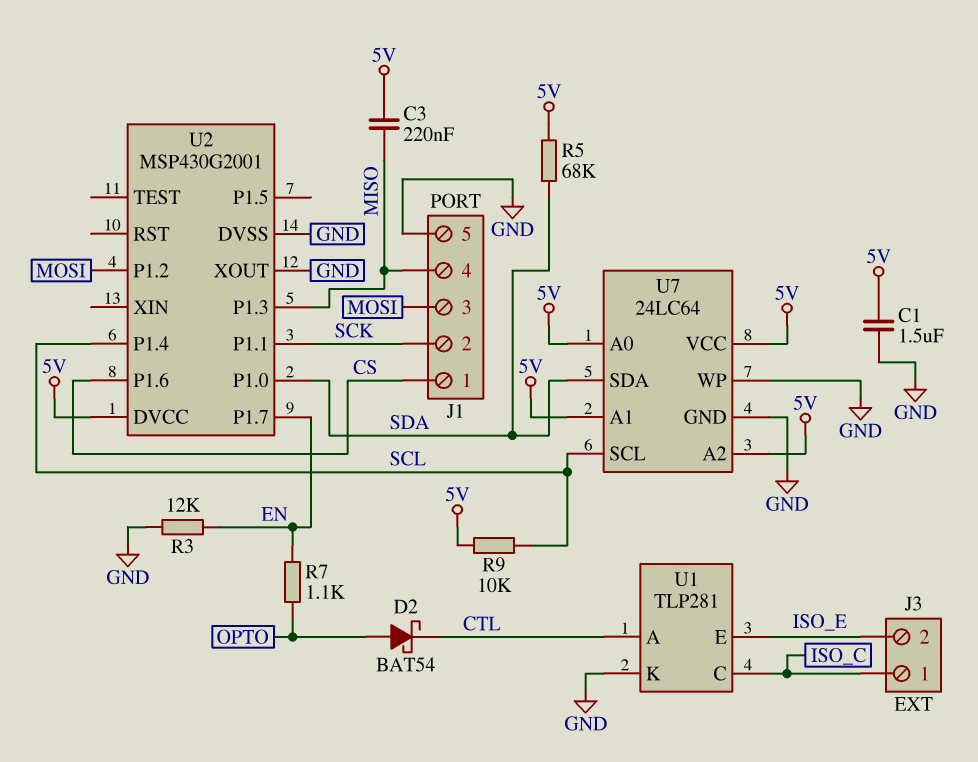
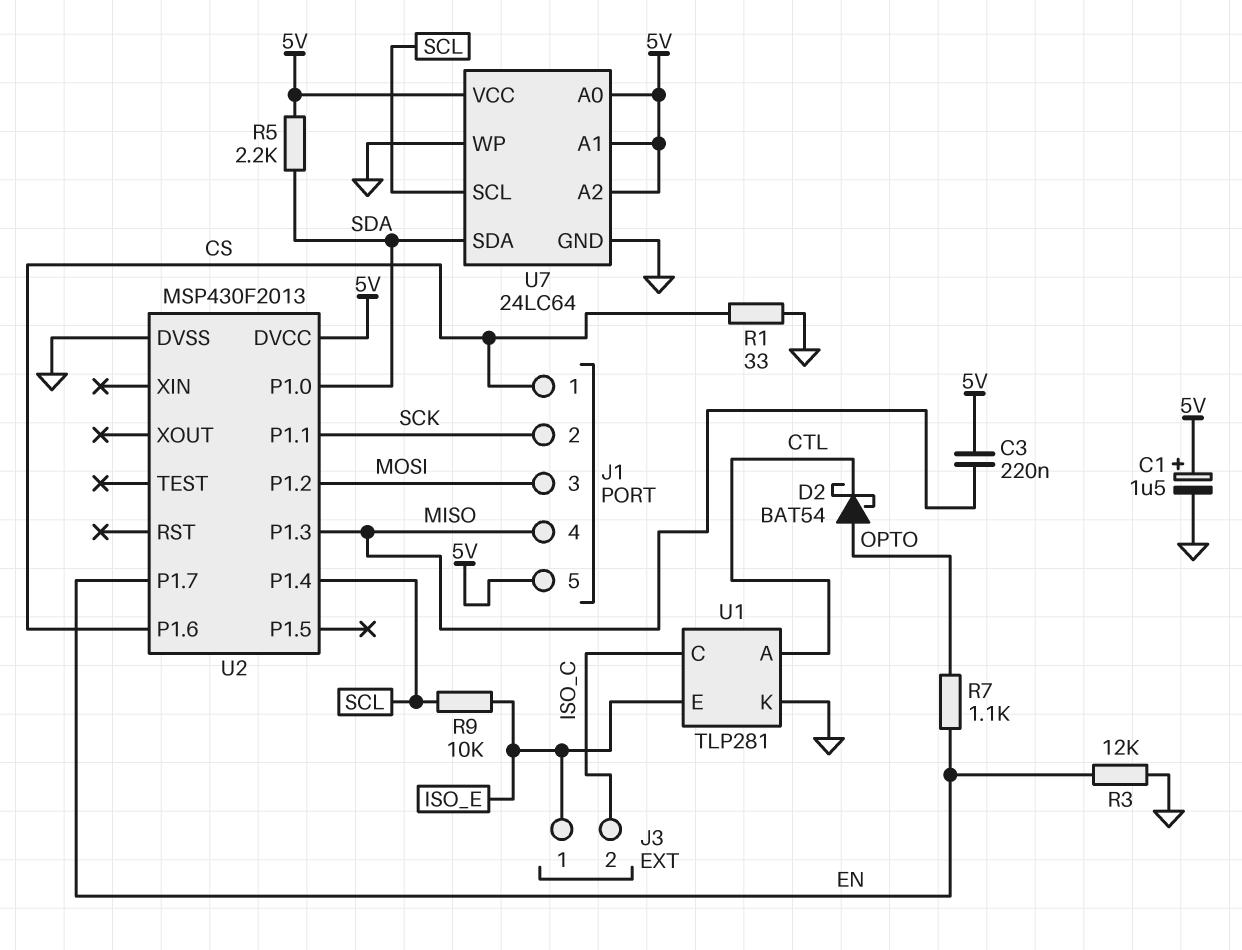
C1: 1.5uF (5V, GND) -> 1.5uF (plus 5V, minus GND)
J1 pin 5: GND -> 5V
J3 pin 1: ISO_C -> ISO_E
J3 pin 2: ISO_E -> ISO_C
R1: none -> 33 (CS, GND)
R5: 68k (5V, SDA) -> 2.2k (5V, SDA)
R9: 10k (5V, SCL) -> 10k (ISO_E, SCL)
U2: MSP430G2001 -> MSP430F2013
U2 pin XOUT: GND -> none

